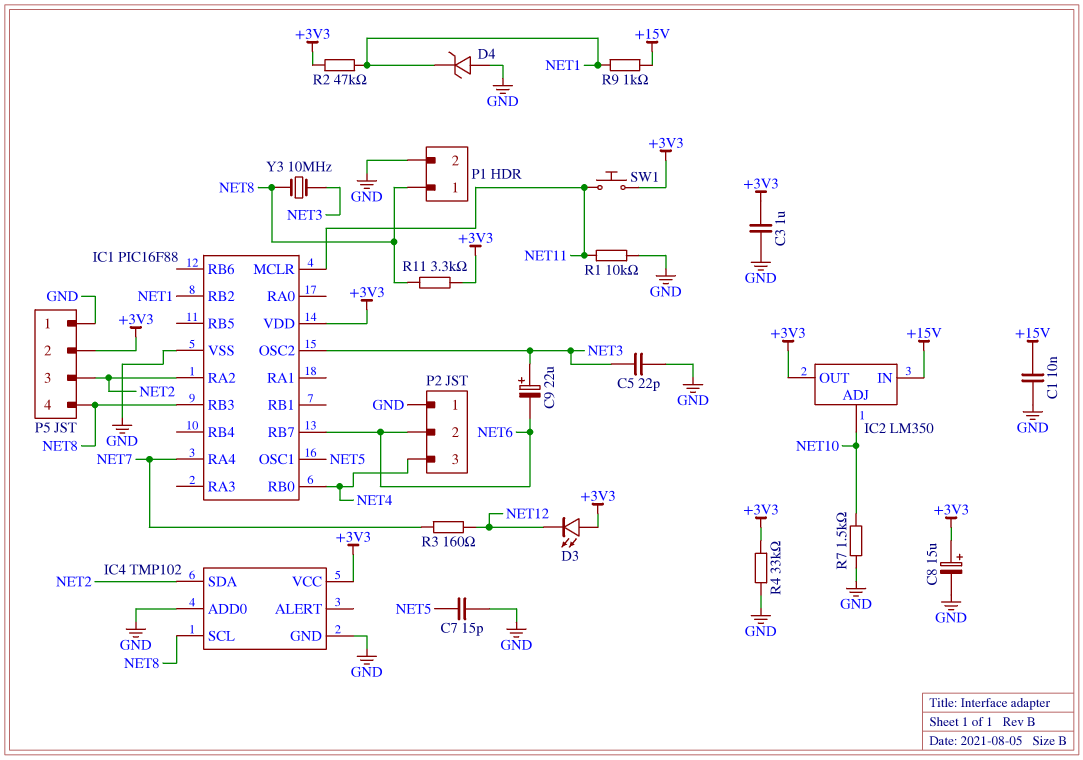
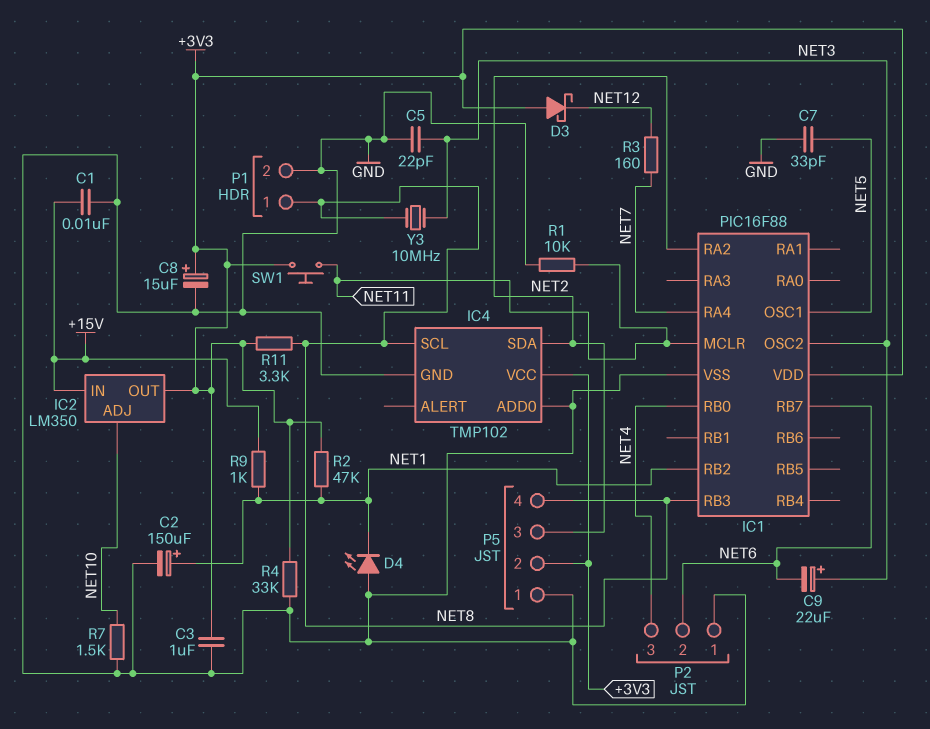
C2: none -> 150uF (plus NET1, minus GND)
C7: 15pF (GND, NET5) -> 33pF (GND, NET5)
D3: LED (A +3V3, K NET12) -> schottky (A +3V3, K NET12)
D4: zener (A GND, K NET1) -> LED (A GND, K NET1)

